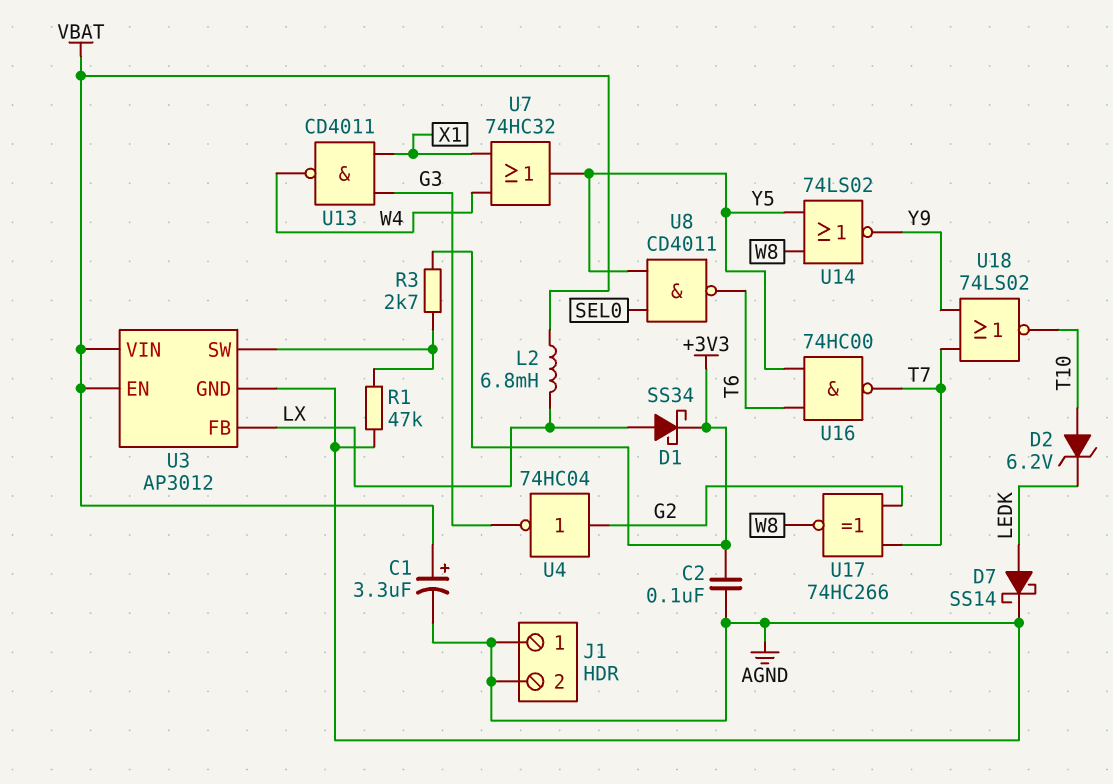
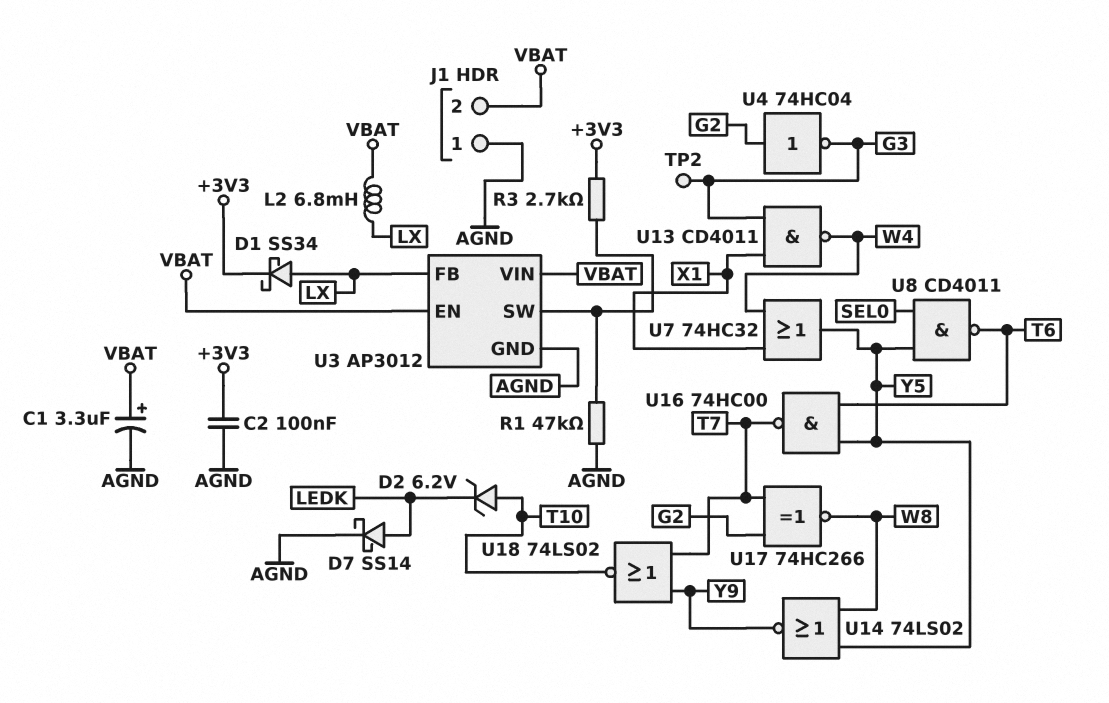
J1 pin 2: AGND -> VBAT
TP2: none -> test point (G3)

